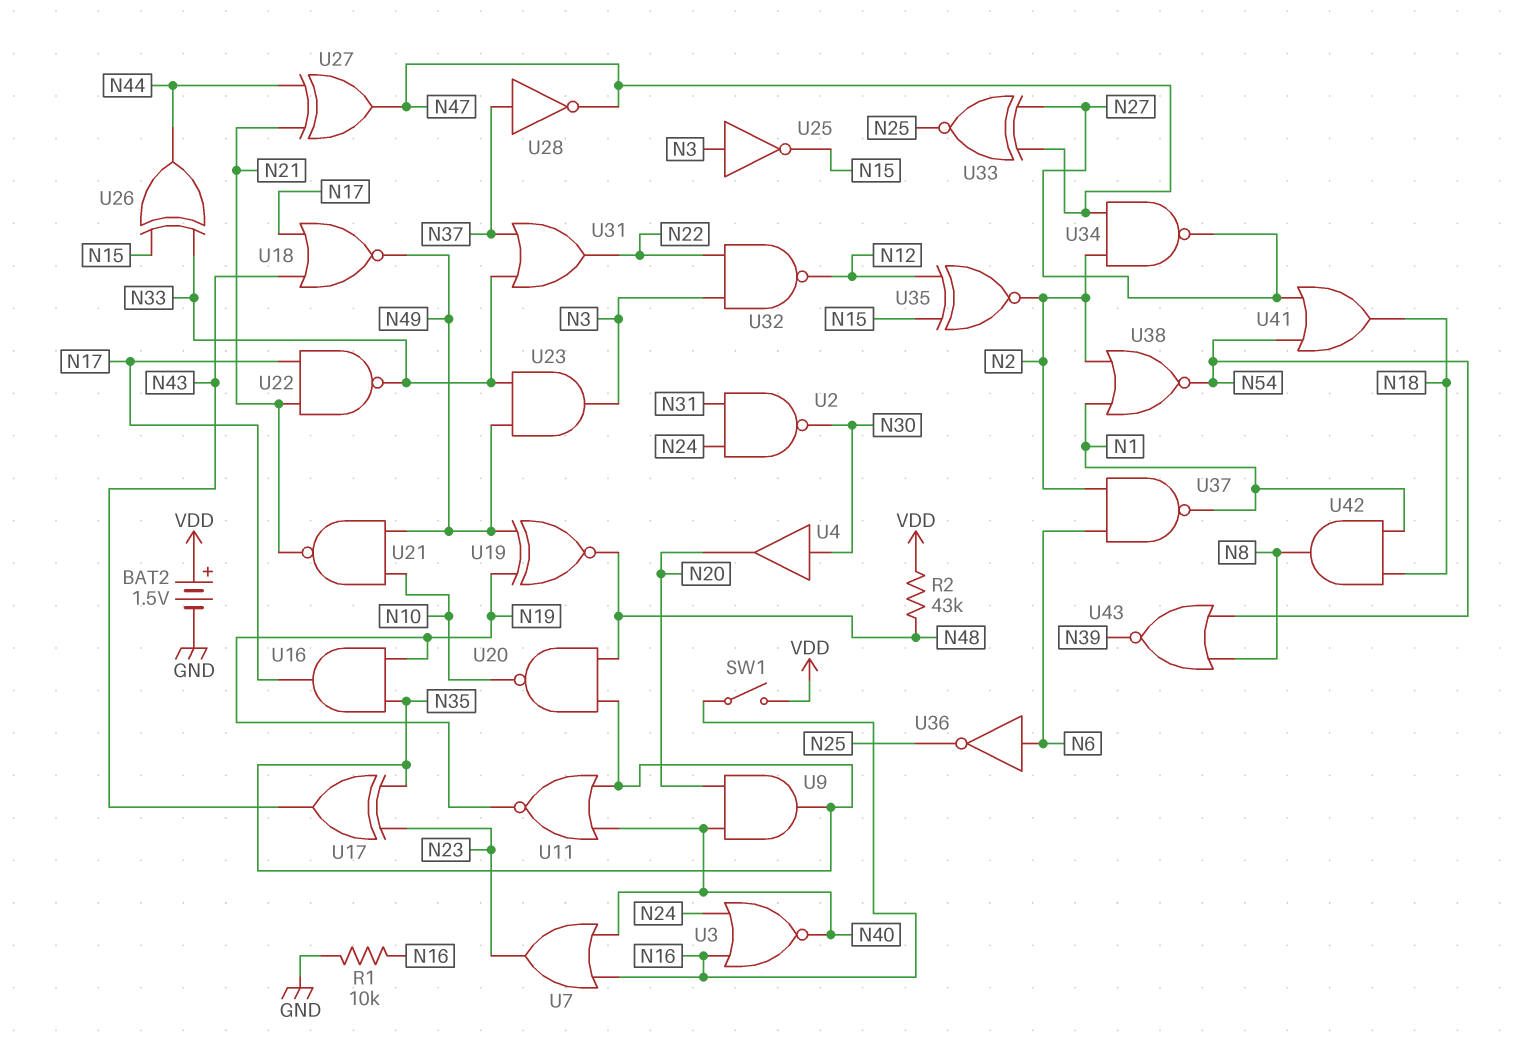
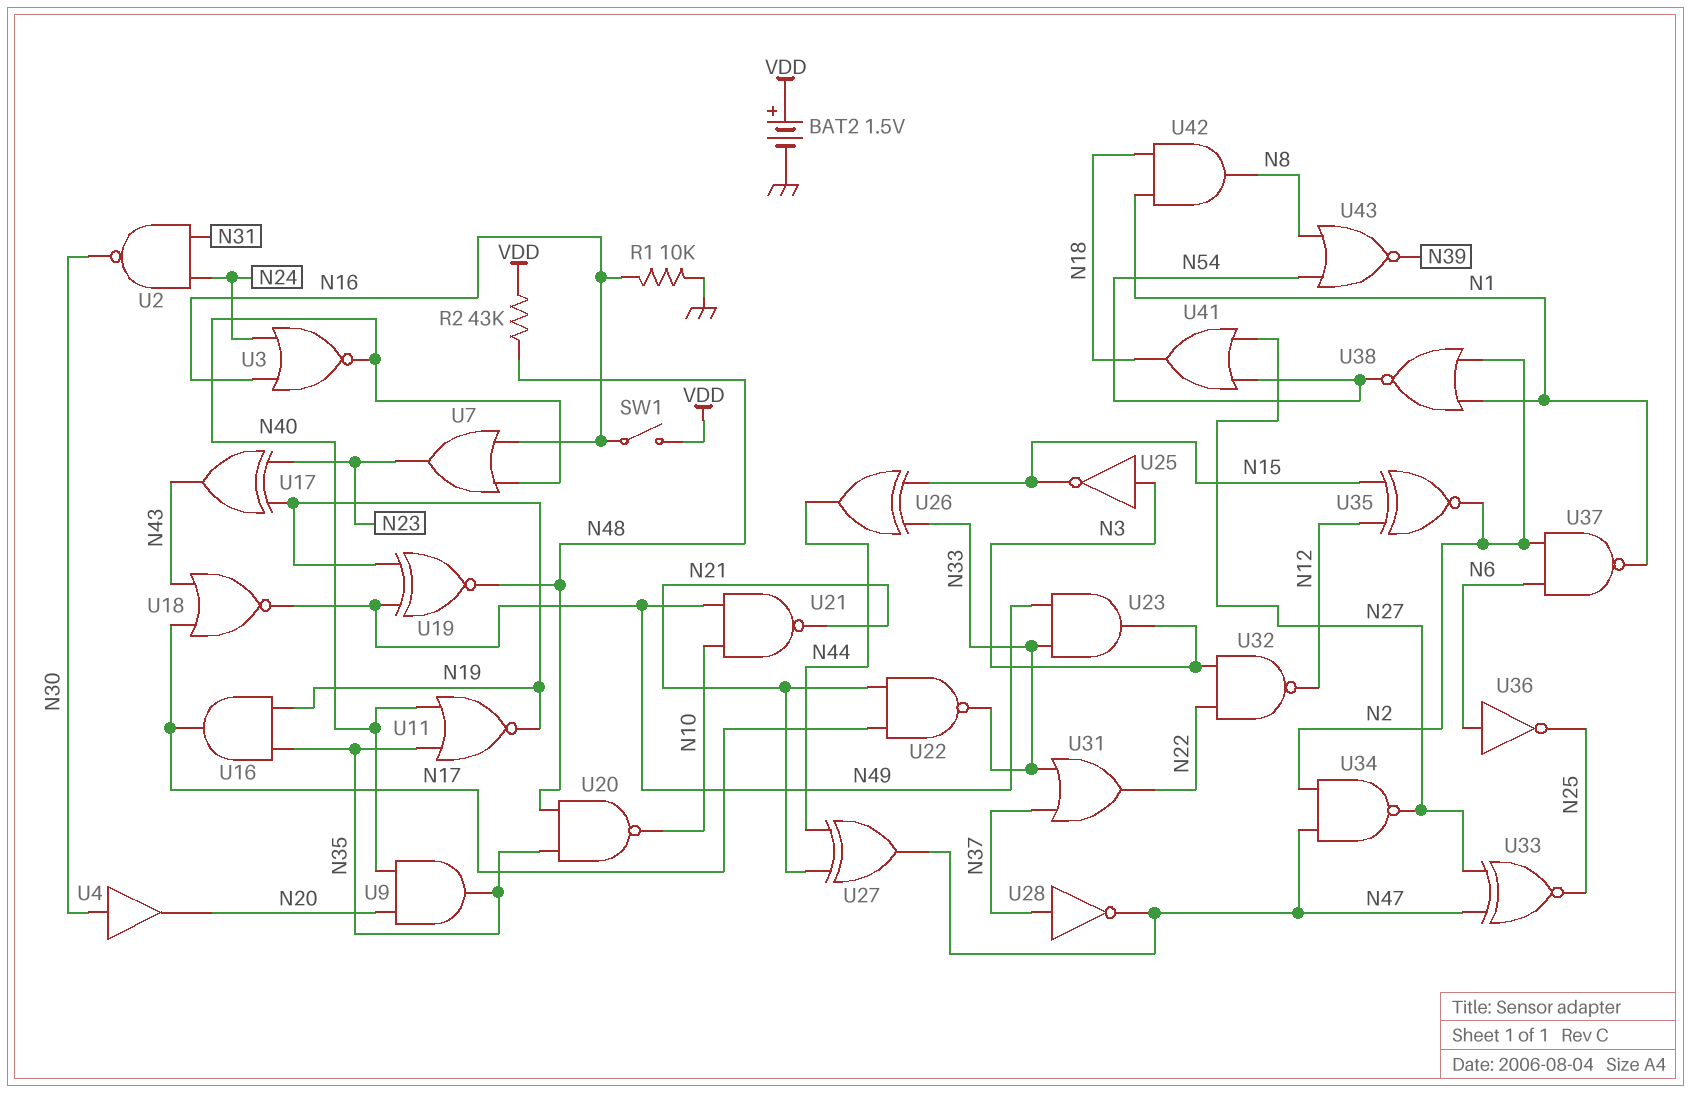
U17: XOR (in N23, in N35, out N43) -> XOR (in N19, in N23, out N43)

